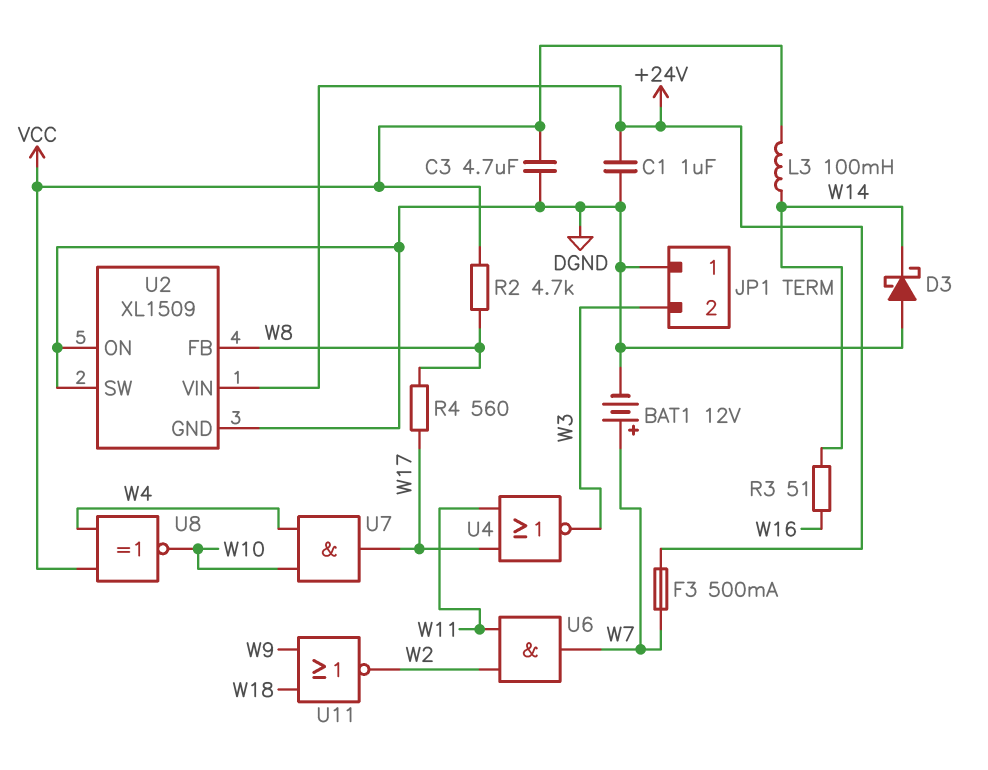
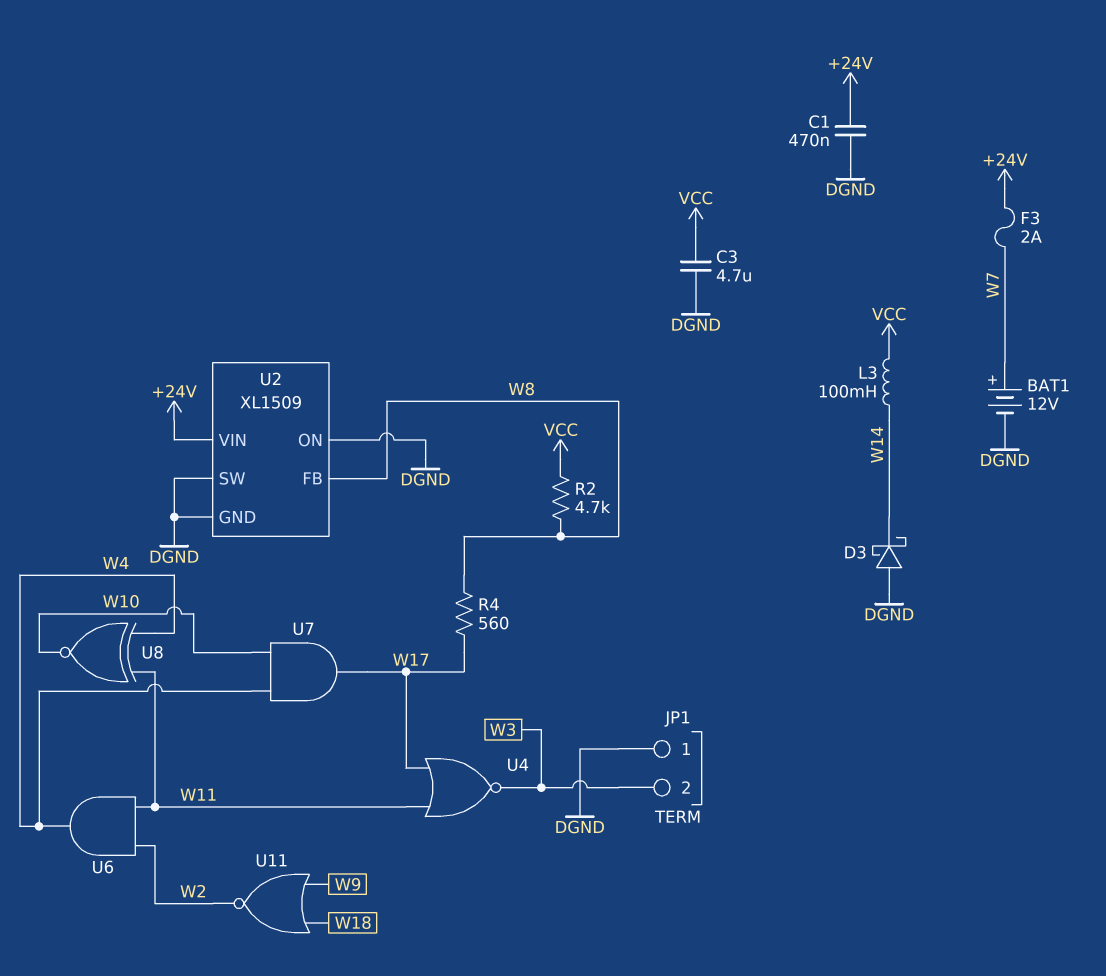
C1: 1uF (+24V, DGND) -> 470nF (+24V, DGND)
F3: 500mA (+24V, W7) -> 2A (+24V, W7)
R3: 51 (W14, W16) -> none
U6: AND (in W2, in W11, out W7) -> AND (in W2, in W11, out W4)
U8: XNOR (in VCC, in W4, out W10) -> XNOR (in W4, in W11, out W10)

